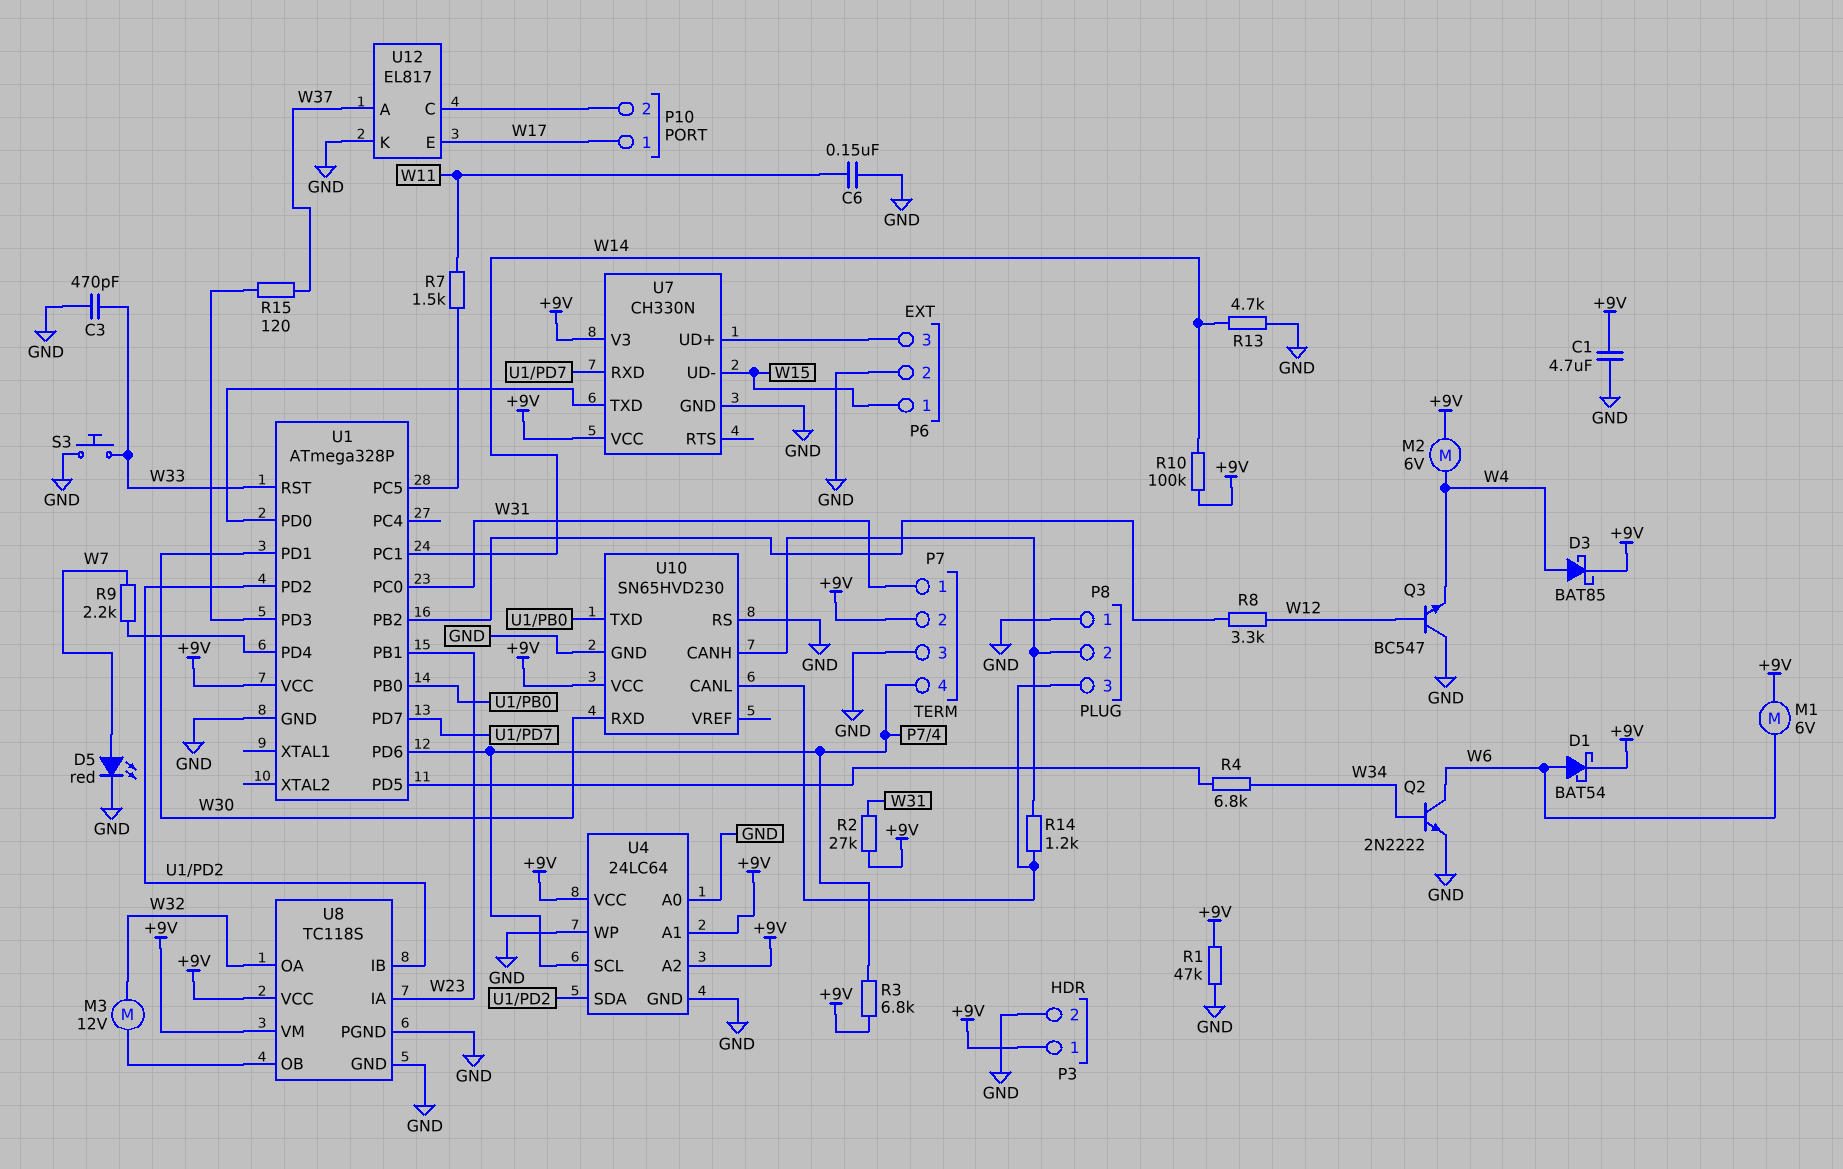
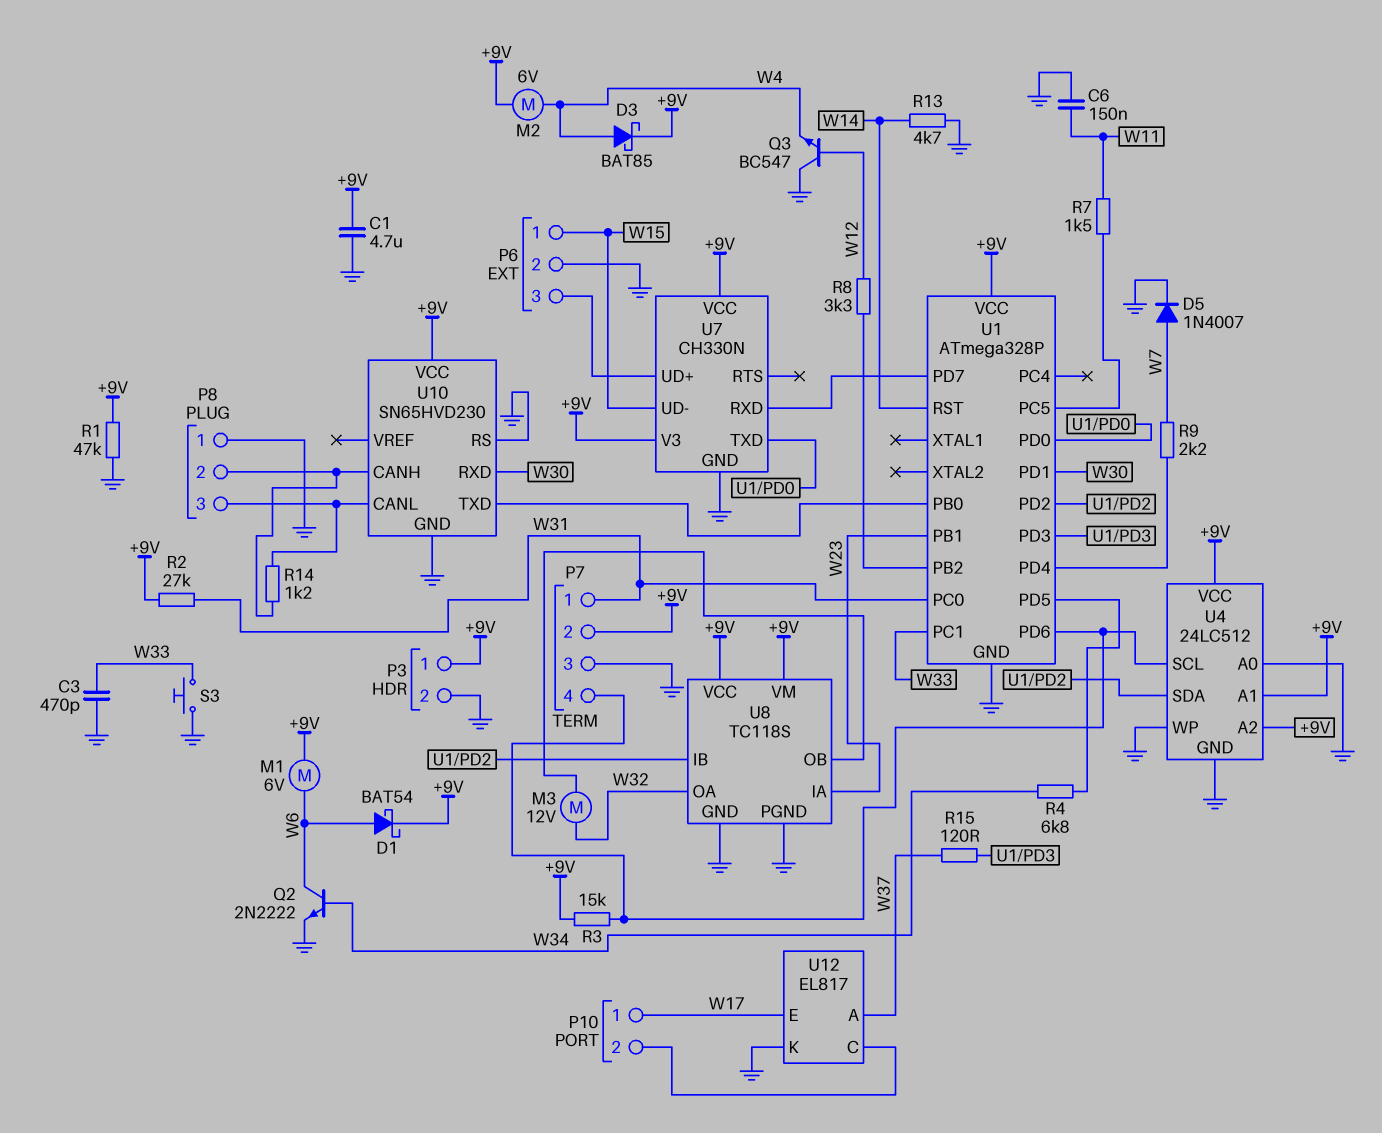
D5: LED red (A W7, K GND) -> diode 1N4007 (A W7, K GND)
R3: 6.8k (+9V, P7/4) -> 15k (+9V, P7/4)
R10: 100k (+9V, W14) -> none
U1 pin PC1: W14 -> W33
U1 pin RST: W33 -> W14
U4: 24LC64 -> 24LC512

